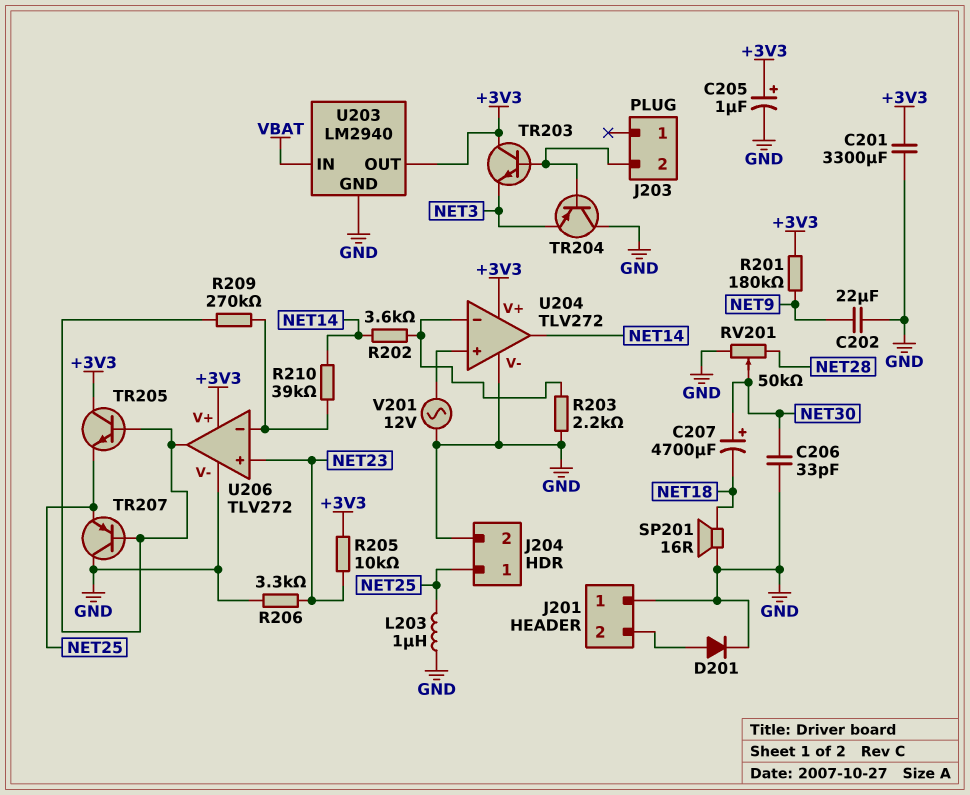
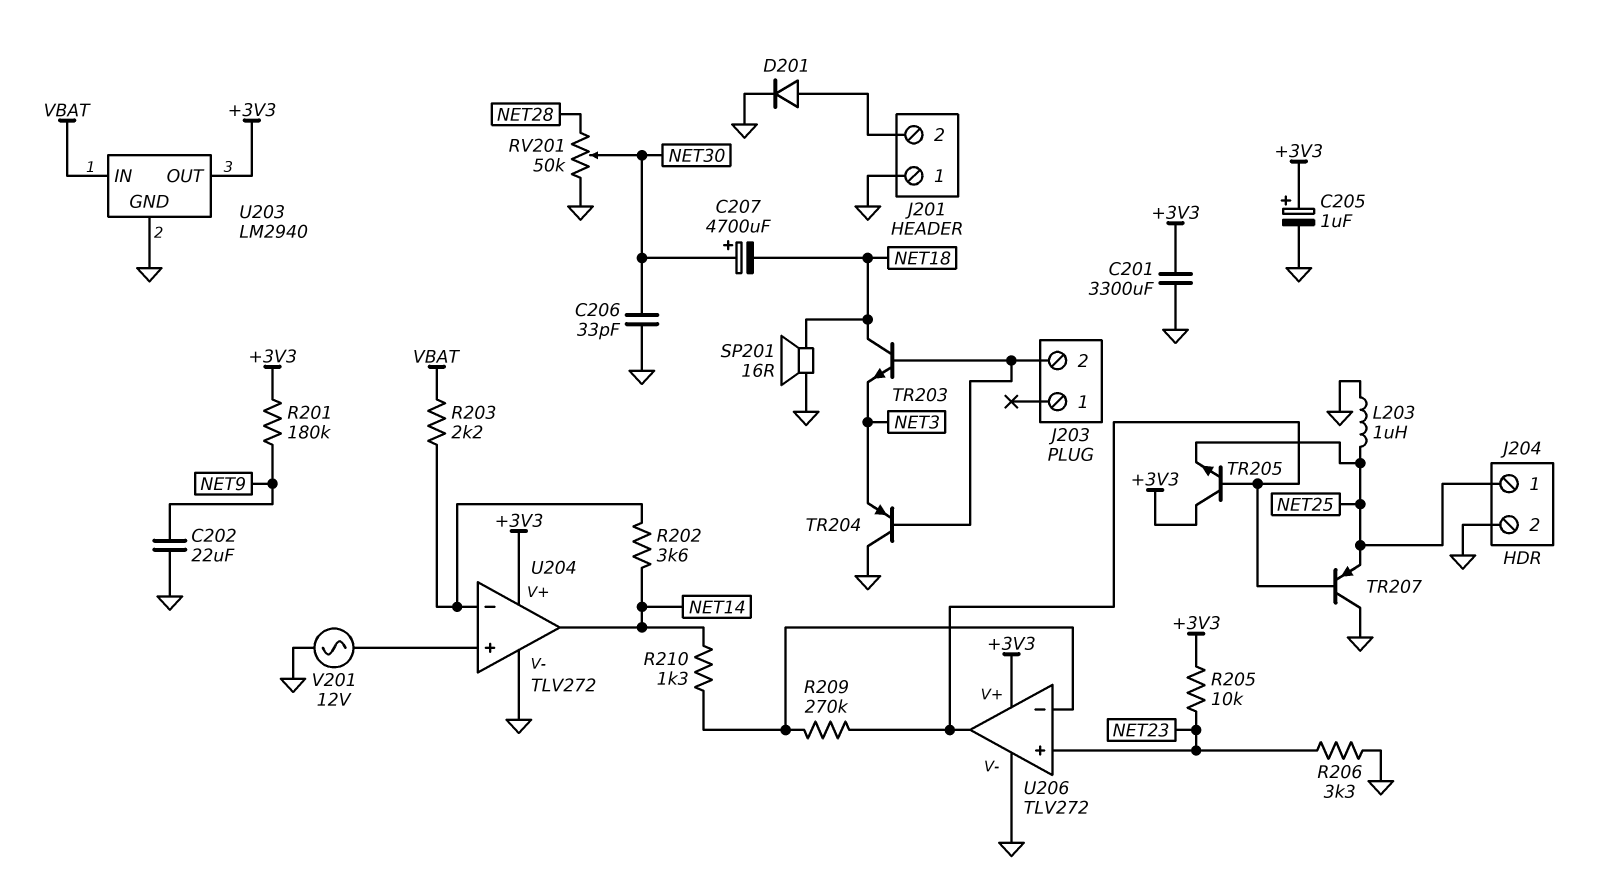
R203: 2.2k (GND, U204/in-) -> 2.2k (U204/in-, VBAT)
R210: 39k (NET14, U206/in-) -> 1.3k (NET14, U206/in-)
TR203: NPN (B J203/2, C +3V3, E NET3) -> NPN (B J203/2, C NET18, E NET3)

